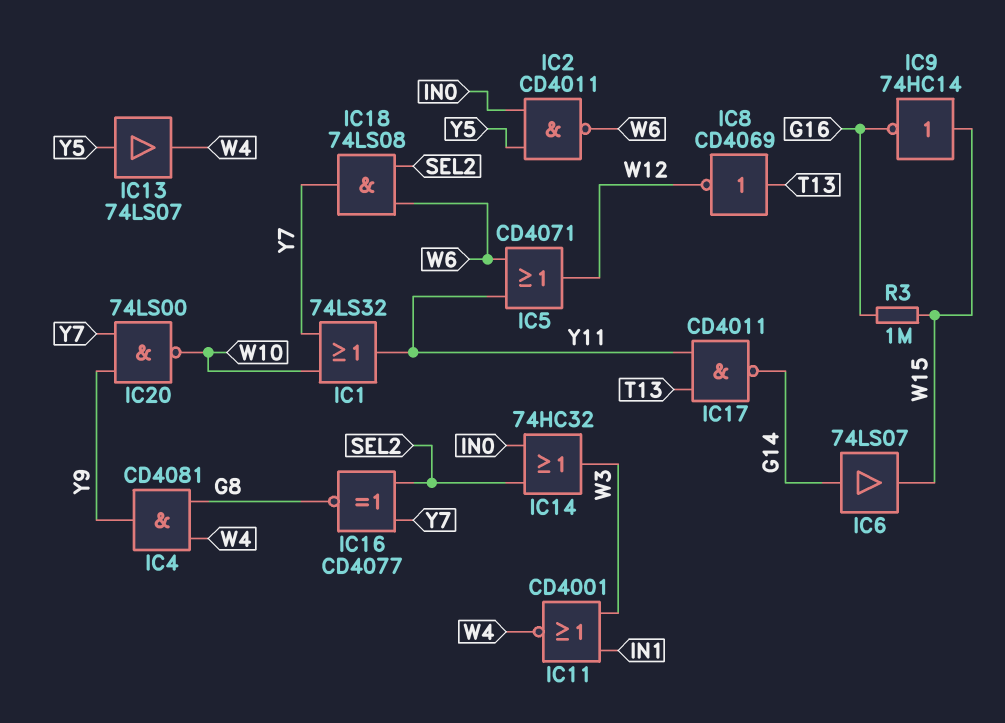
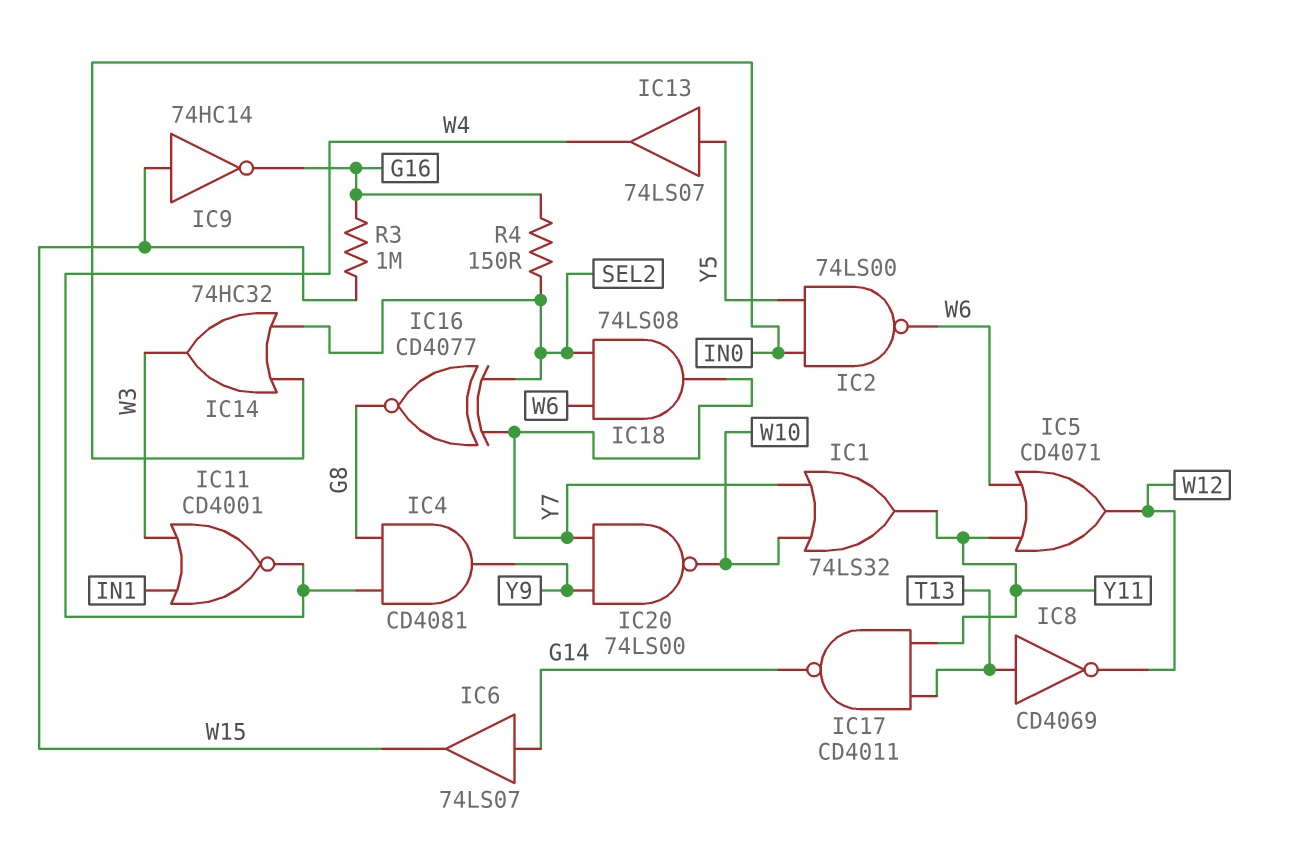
IC2: NAND CD4011 (in IN0, in Y5, out W6) -> NAND 74LS00 (in IN0, in Y5, out W6)
R4: none -> 150 (G16, SEL2)

